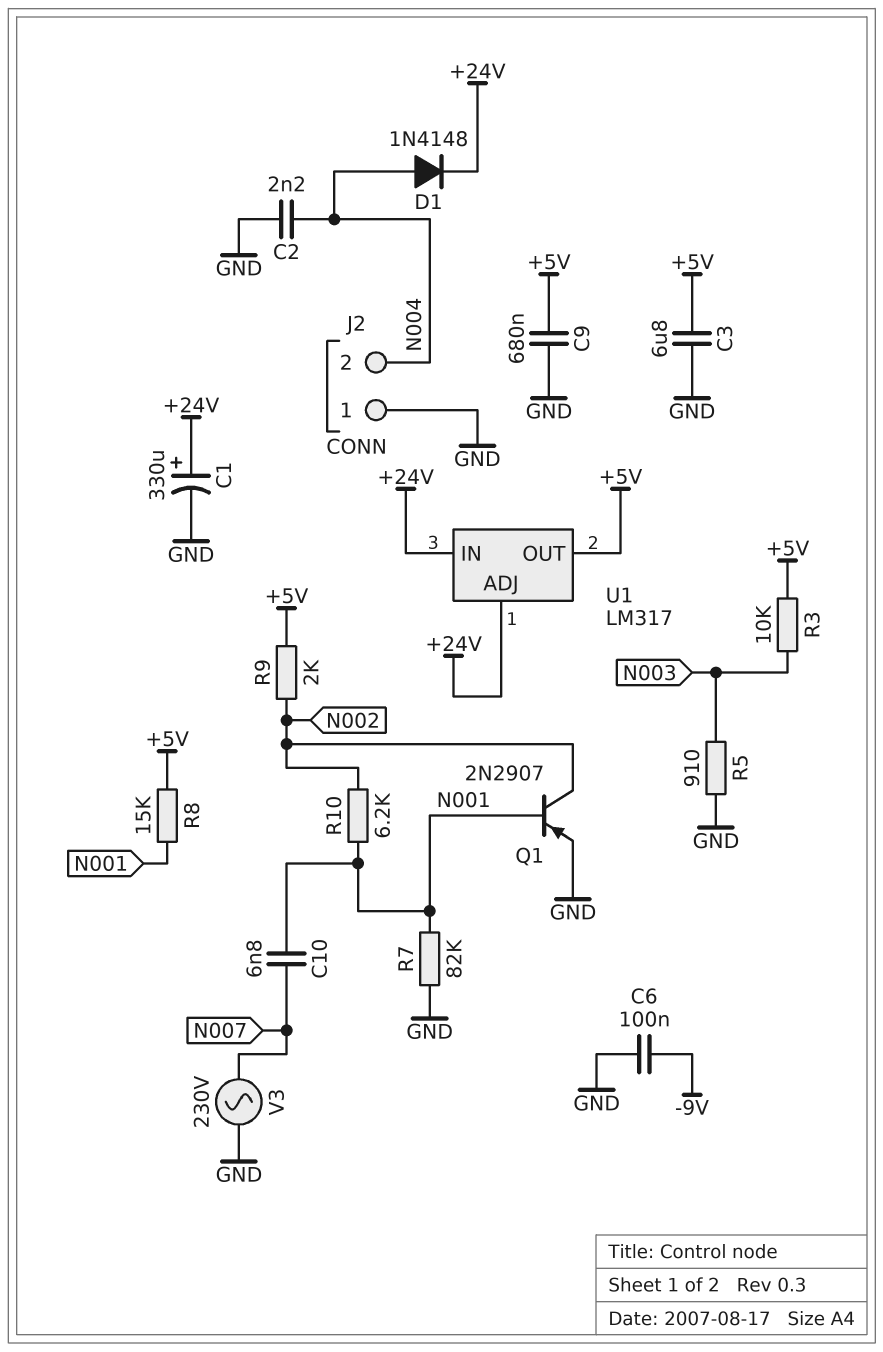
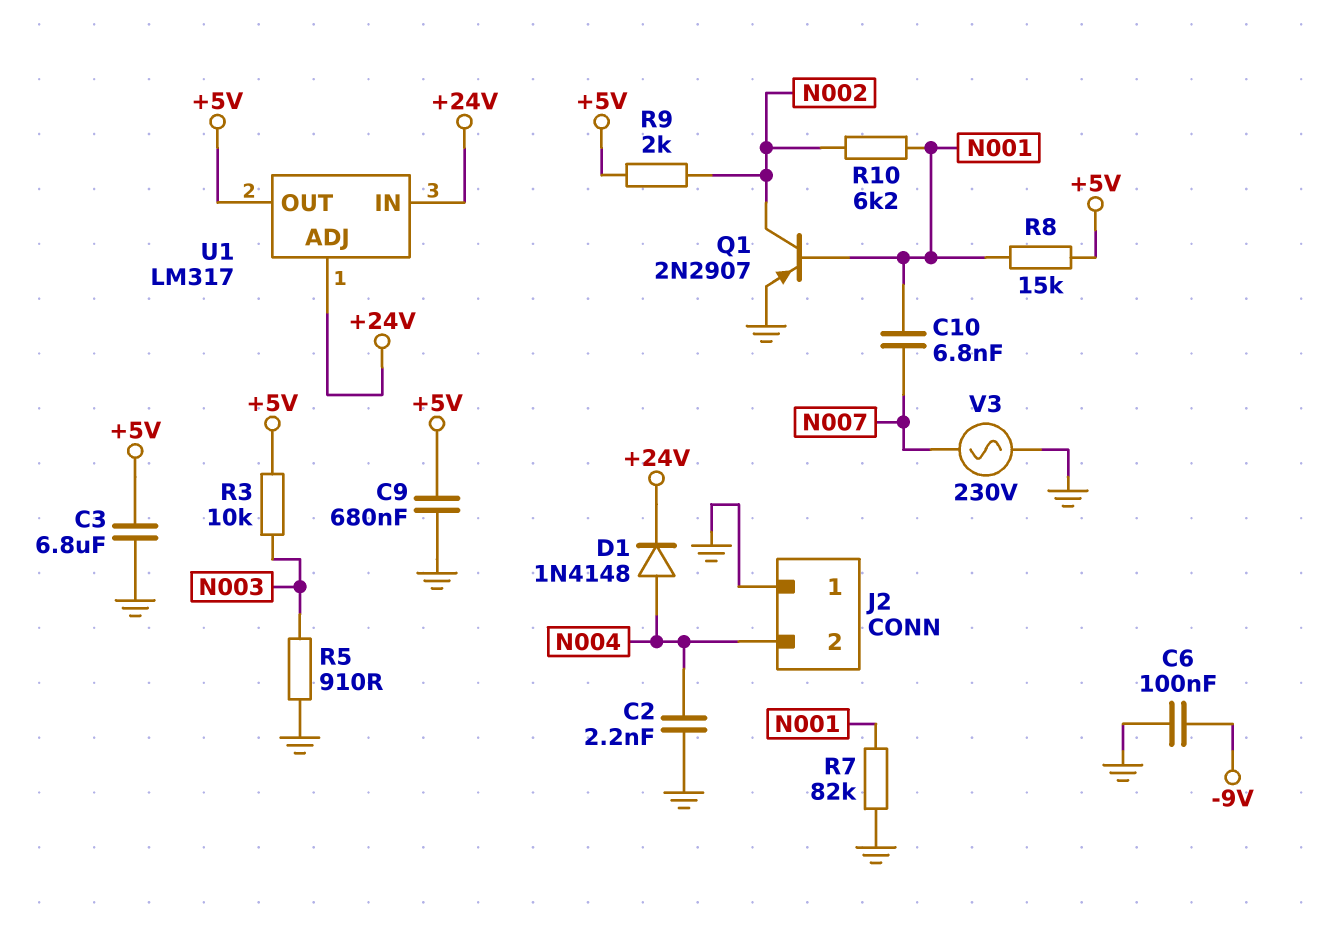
C1: 330uF (plus +24V, minus GND) -> none

